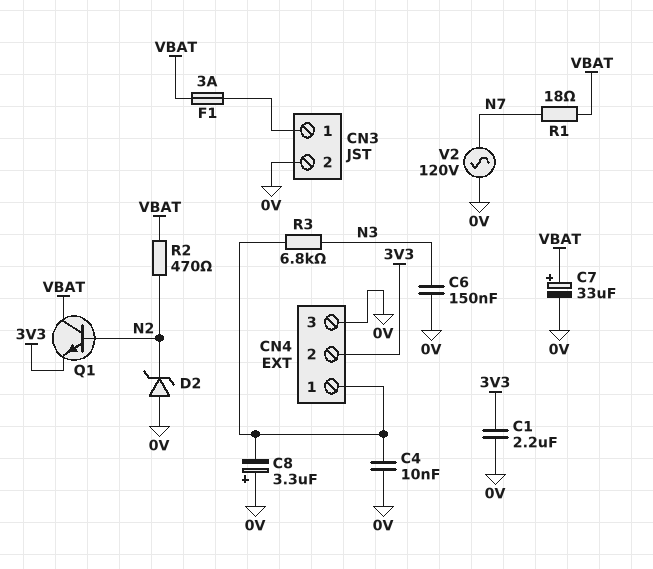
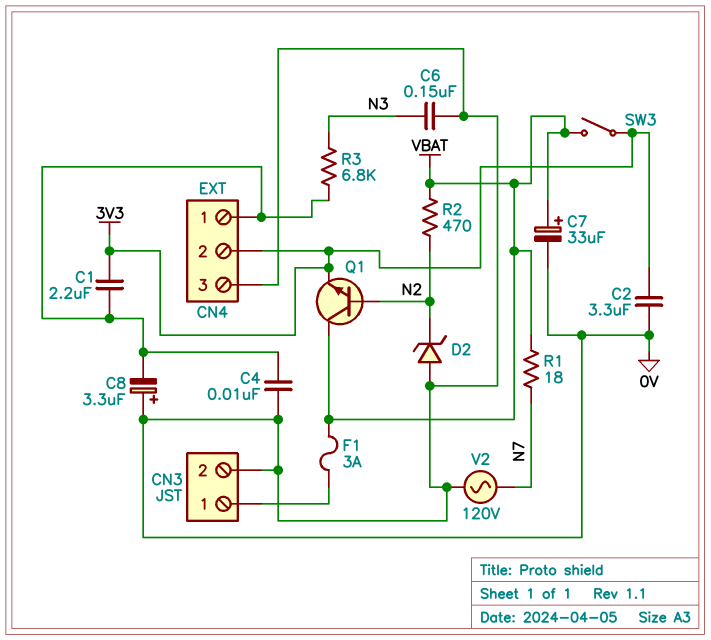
C1: 2.2uF (0V, 3V3) -> 2.2uF (3V3, CN4/1)
C2: none -> 3.3uF (0V, 3V3)
SW3: none -> switch (3V3, VBAT)

